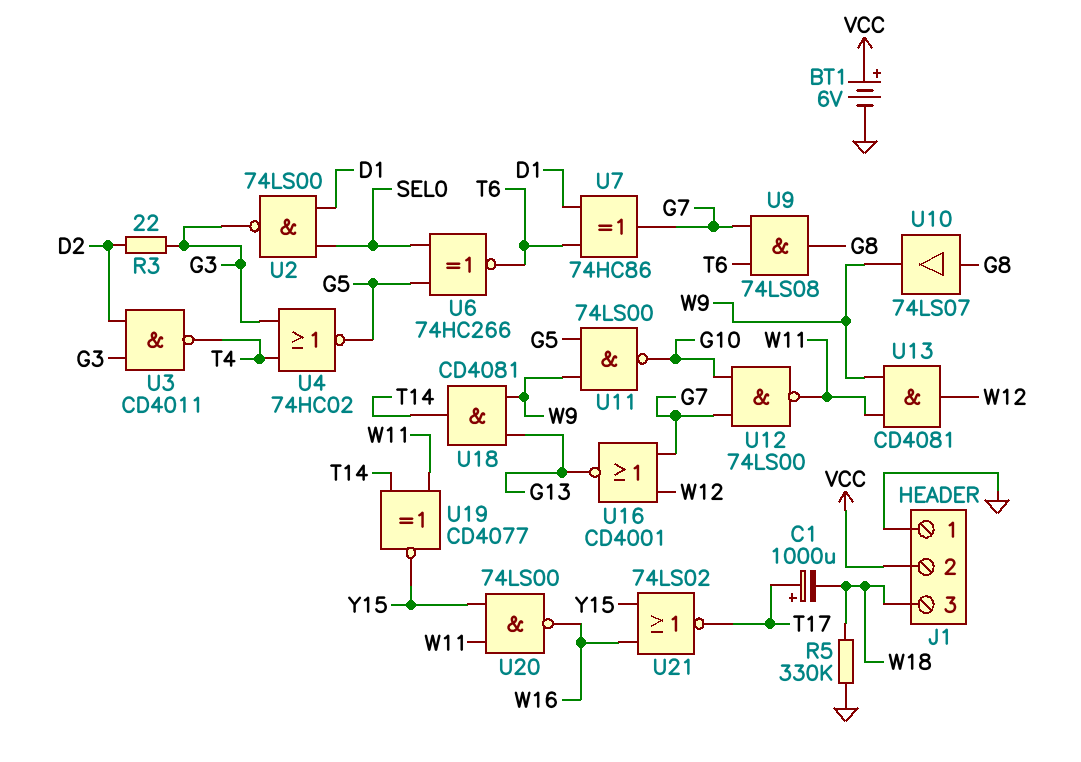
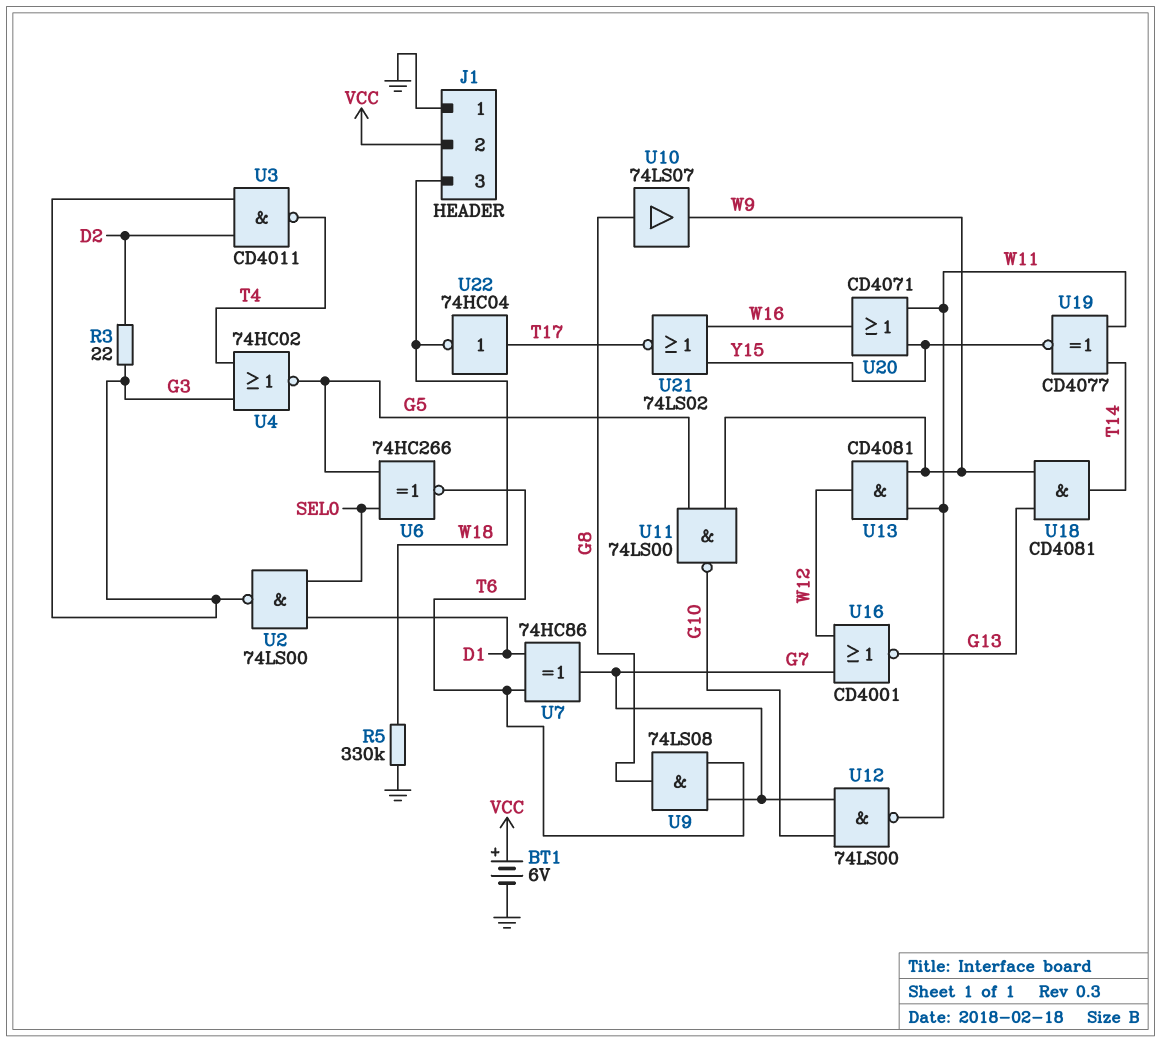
C1: 1000uF (plus T17, minus W18) -> none
U20: NAND 74LS00 (in W11, in Y15, out W16) -> OR CD4071 (in W11, in Y15, out W16)
U22: none -> NOT 74HC04 (in T17, out W18)

